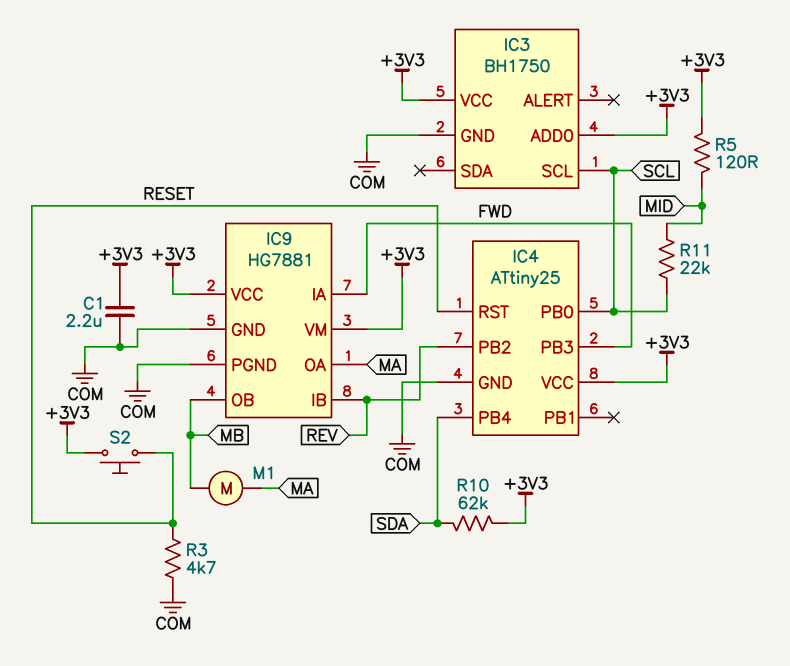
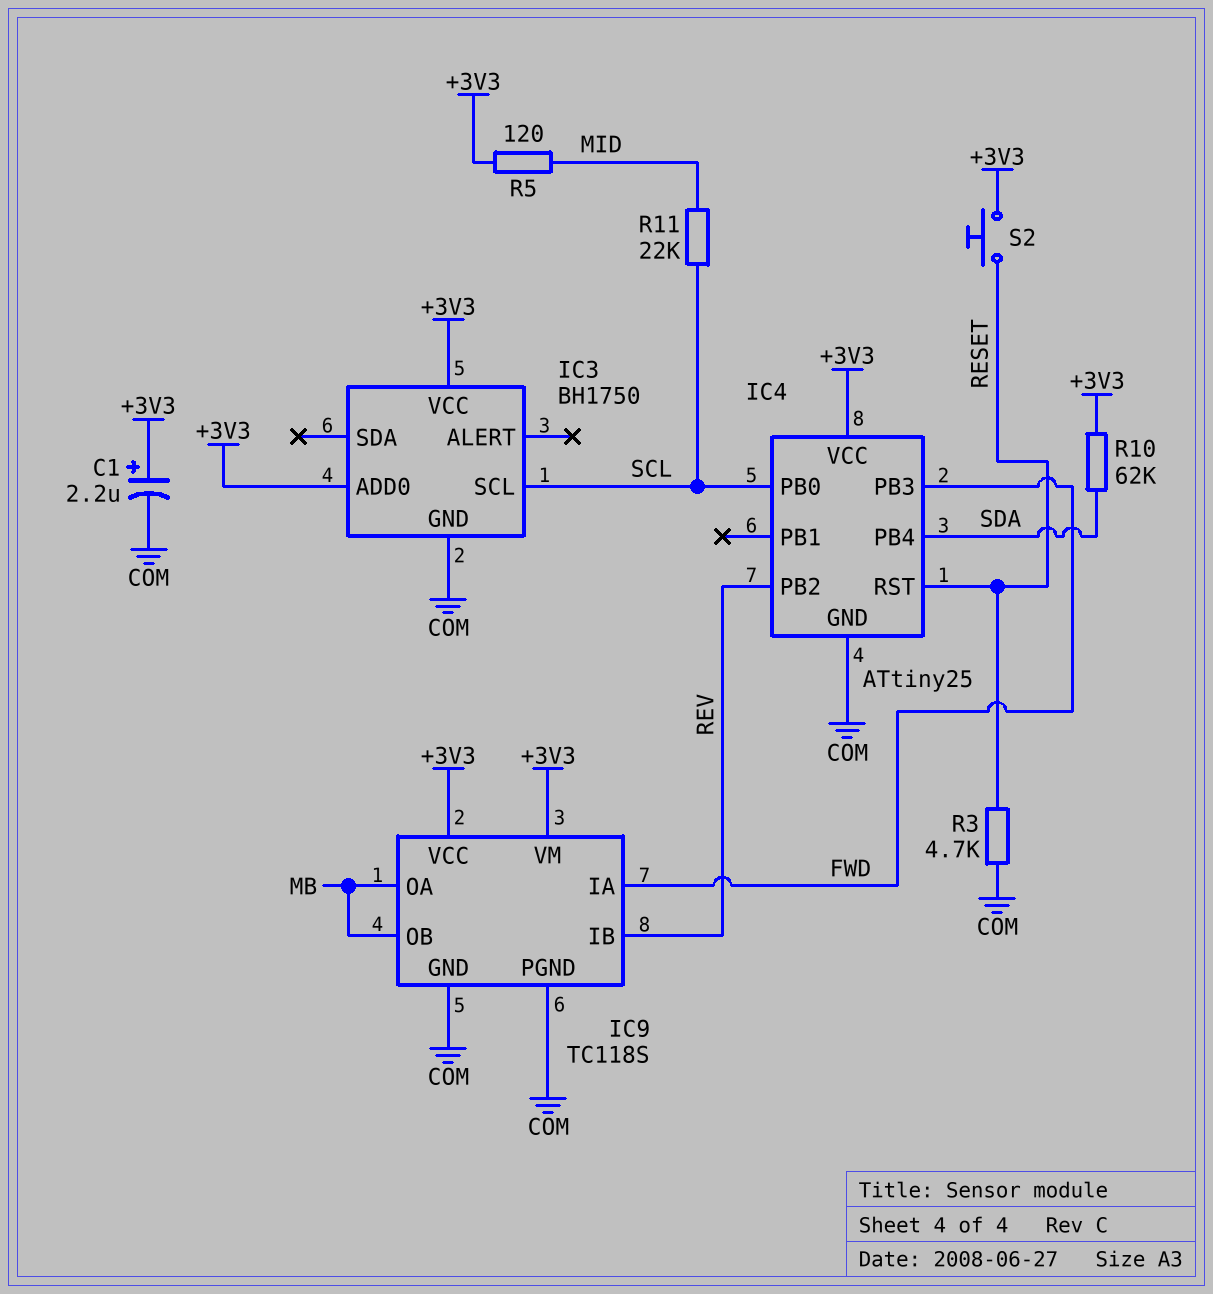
C1: 2.2uF (+3V3, COM) -> 2.2uF (plus +3V3, minus COM)
IC9: HG7881 -> TC118S
IC9 pin OA: MA -> MB
M1: motor (MA, MB) -> none

